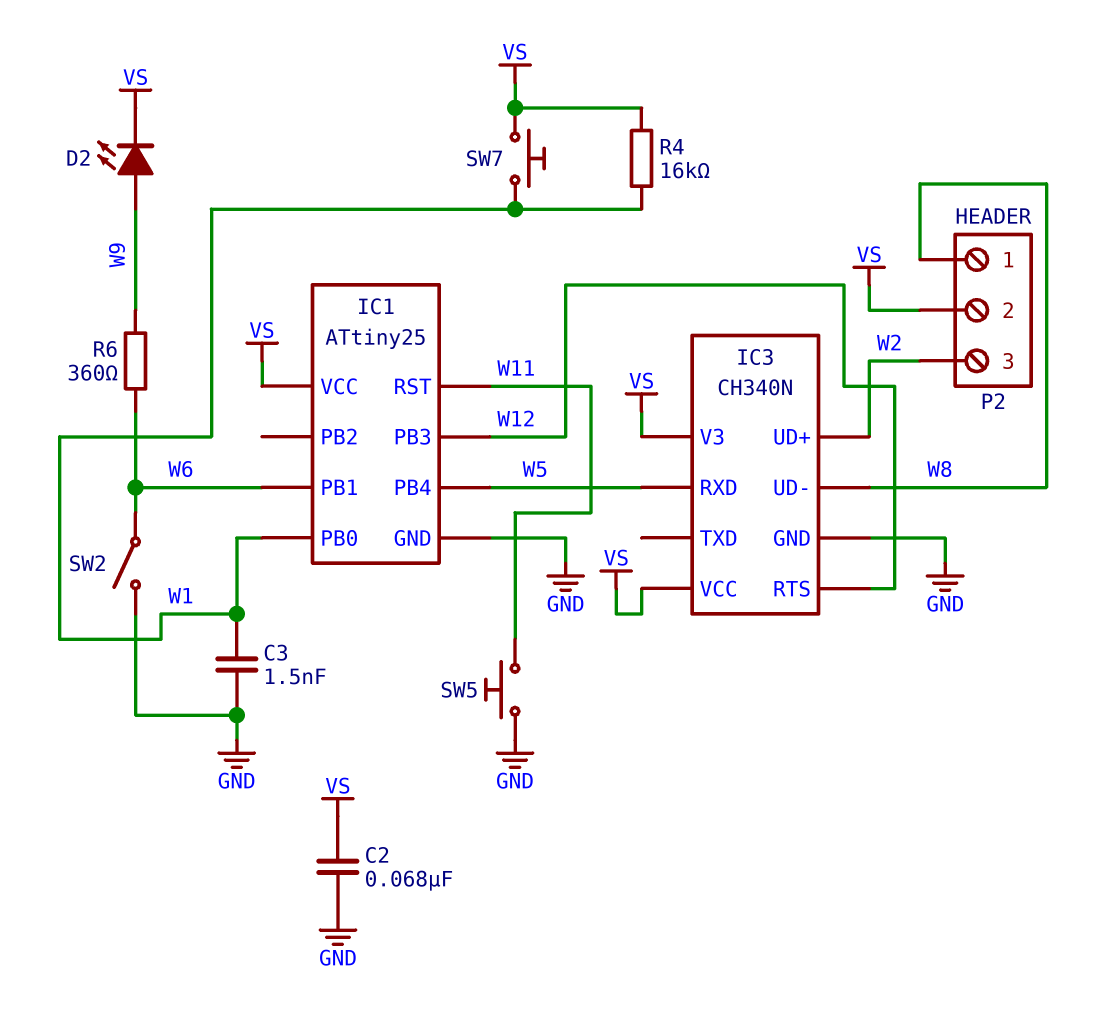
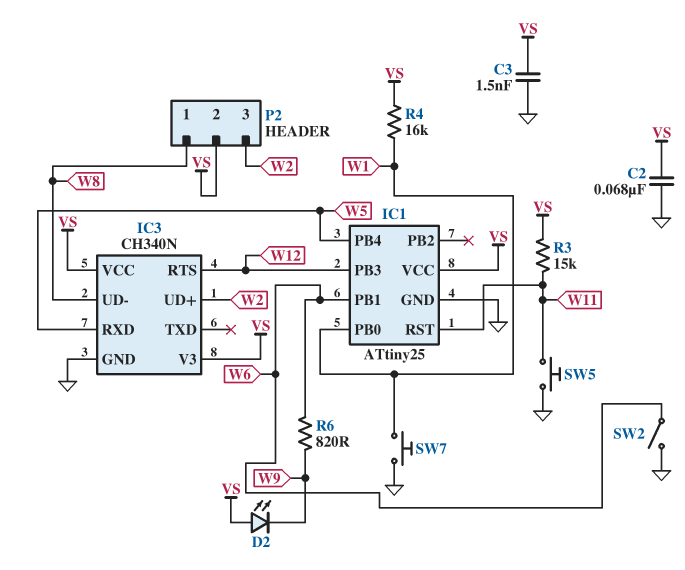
C3: 1.5nF (GND, W1) -> 1.5nF (GND, VS)
D2: LED (A W9, K VS) -> LED (A VS, K W9)
R3: none -> 15k (VS, W11)
R6: 360 (W6, W9) -> 820 (W6, W9)
SW7: button (VS, W1) -> button (GND, W1)

